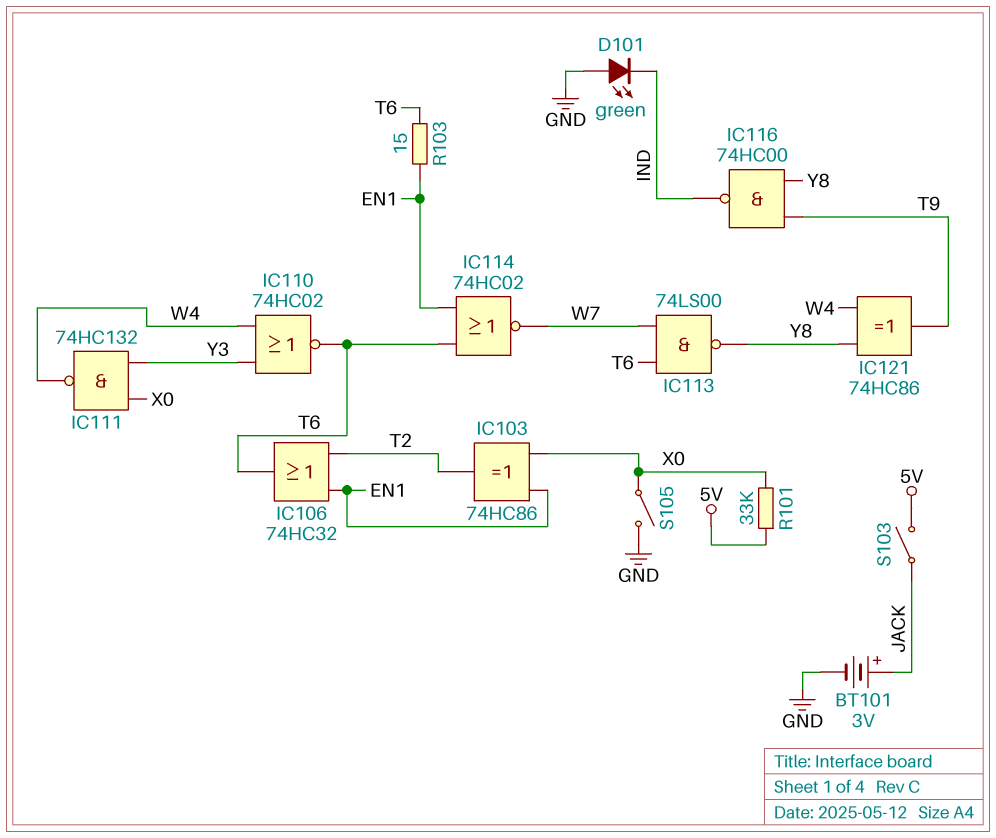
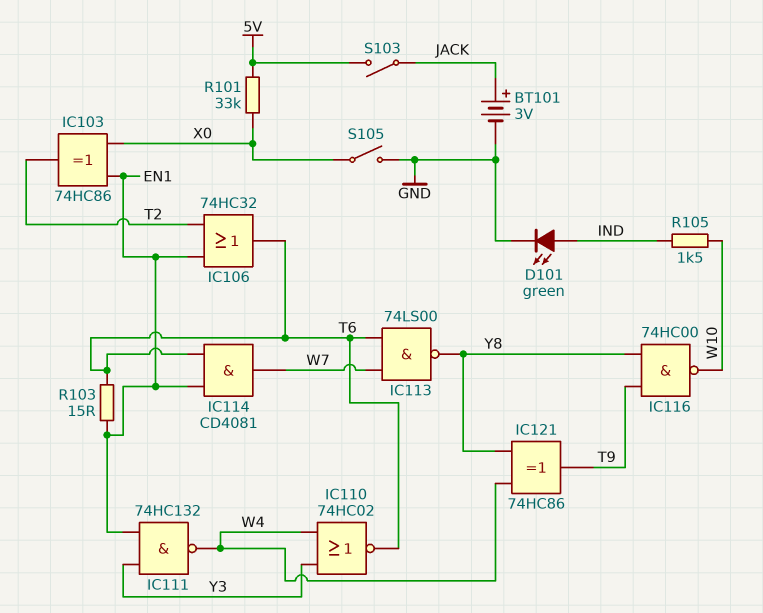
D101: LED green (A GND, K IND) -> LED green (A IND, K GND)
IC111: NAND 74HC132 (in X0, in Y3, out W4) -> NAND 74HC132 (in EN1, in Y3, out W4)
IC114: NOR 74HC02 (in EN1, in T6, out W7) -> AND CD4081 (in EN1, in T6, out W7)
IC116: NAND 74HC00 (in T9, in Y8, out IND) -> NAND 74HC00 (in T9, in Y8, out W10)
R105: none -> 1.5k (IND, W10)

